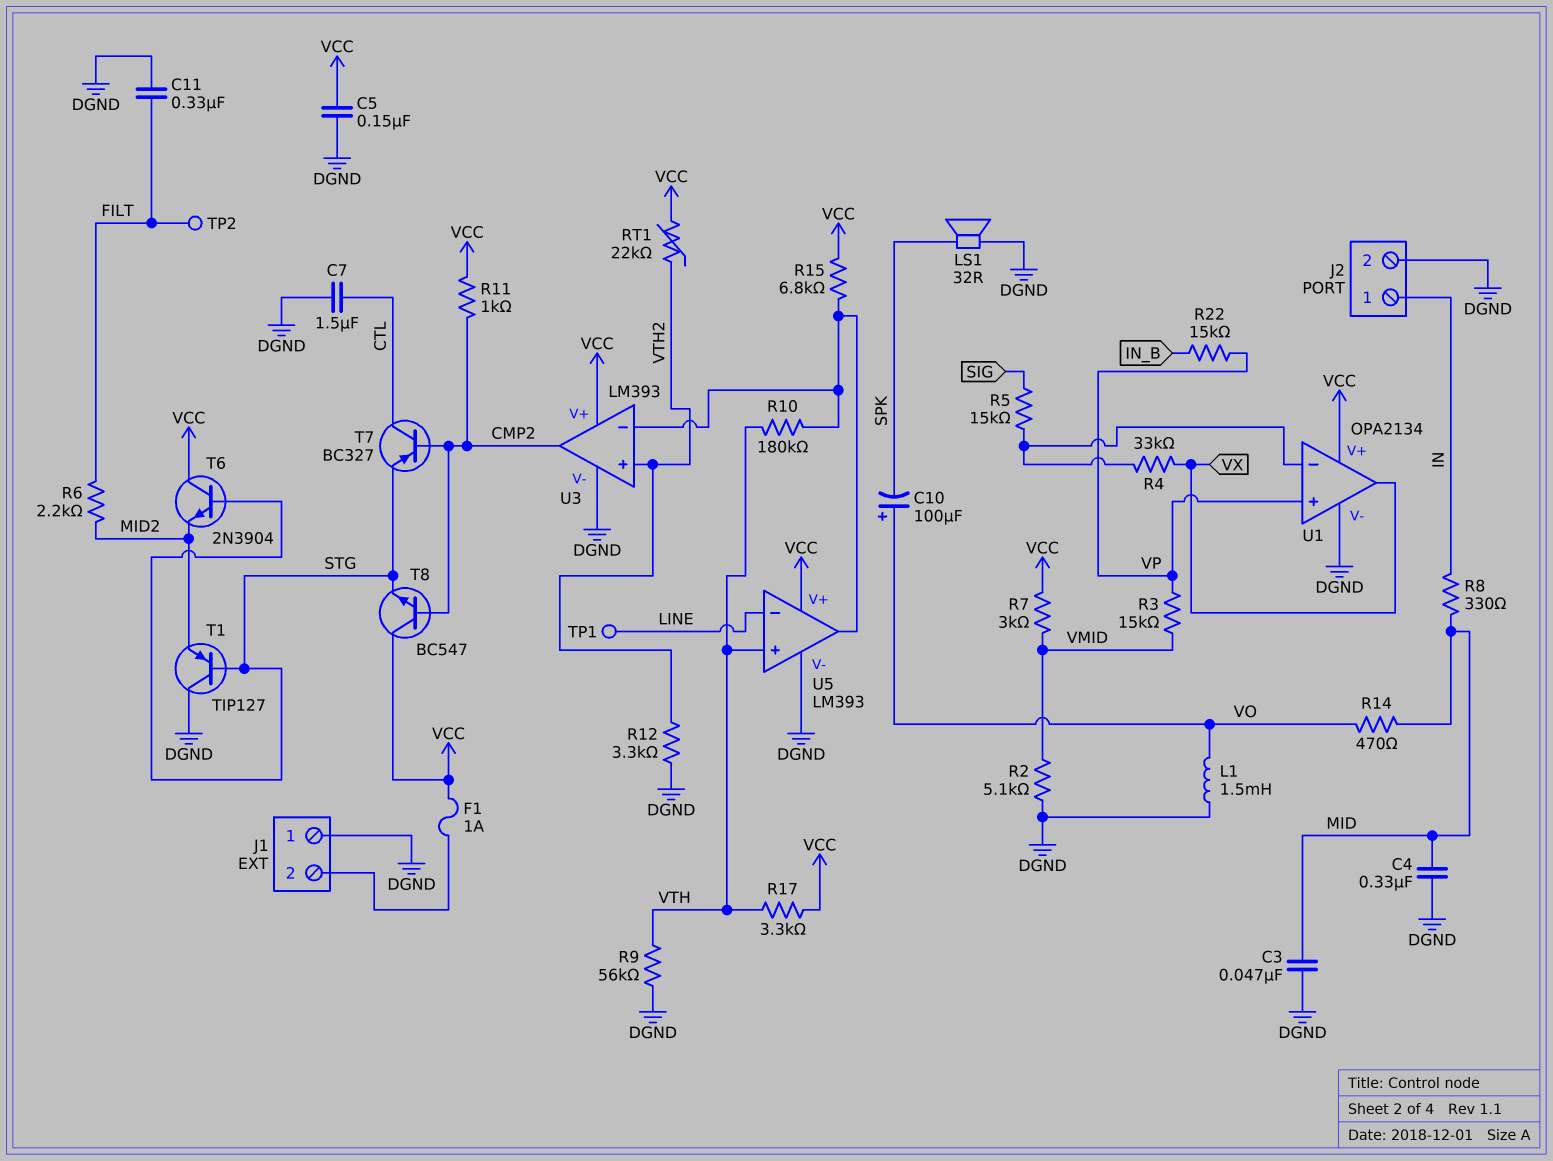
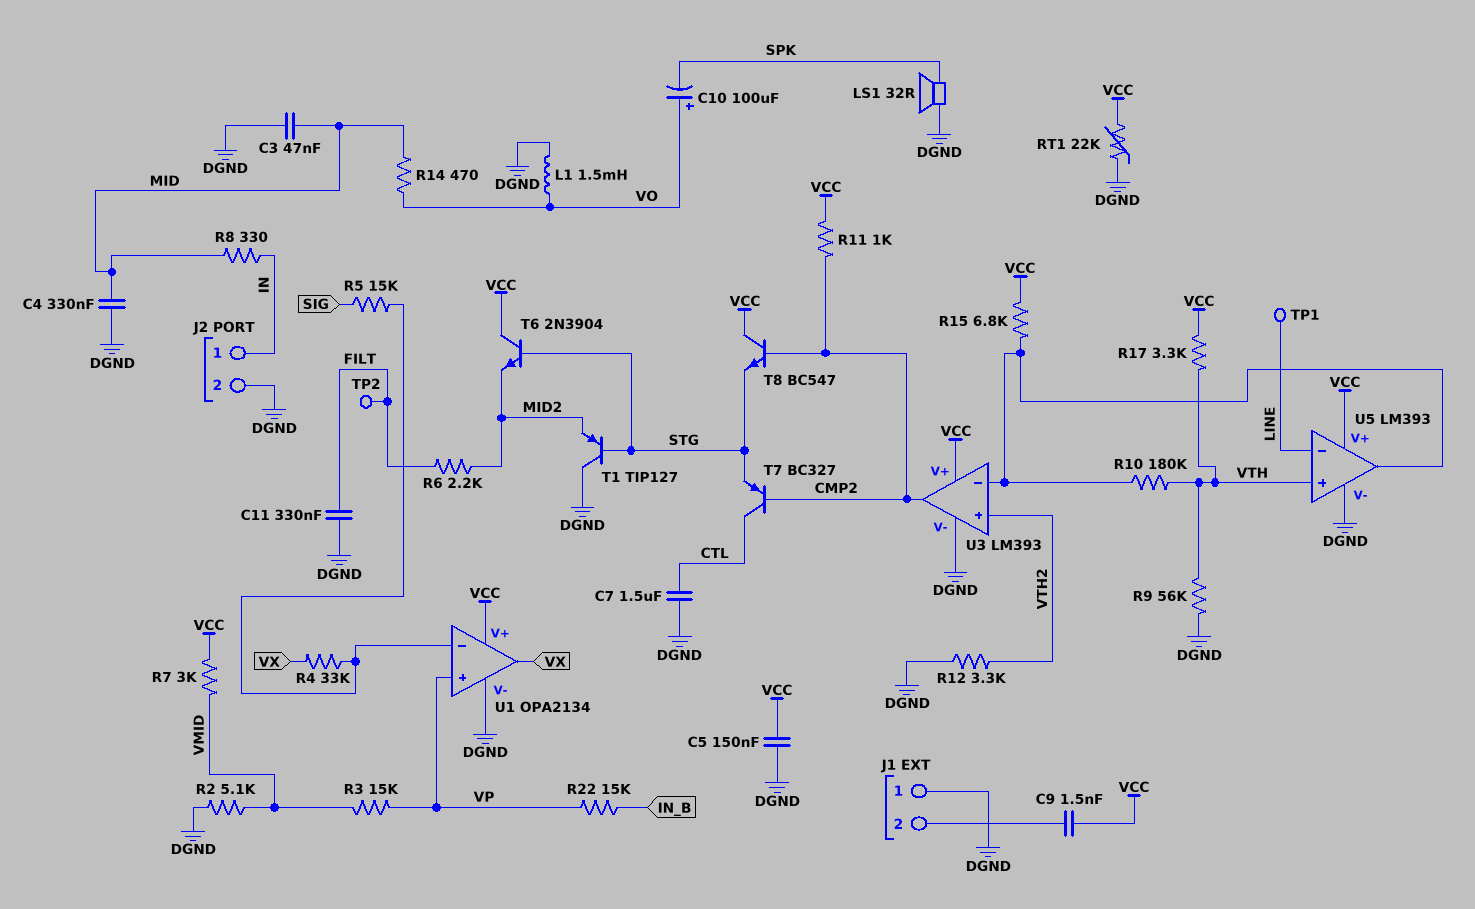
C9: none -> 1.5nF (J1/2, VCC)
F1: 1A (J1/2, VCC) -> none
RT1: 22k (VCC, VTH2) -> 22k (DGND, VCC)

